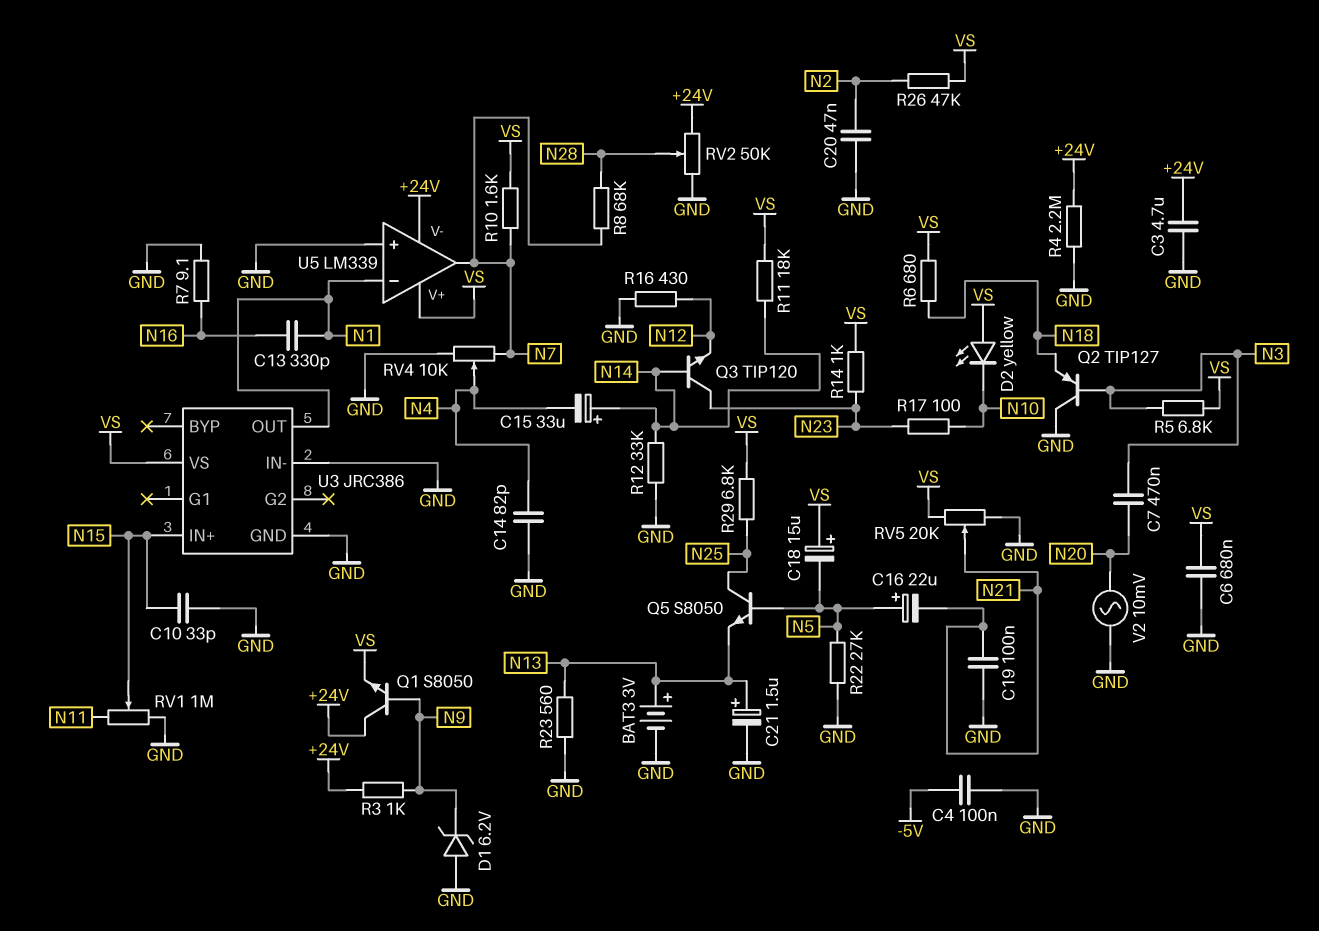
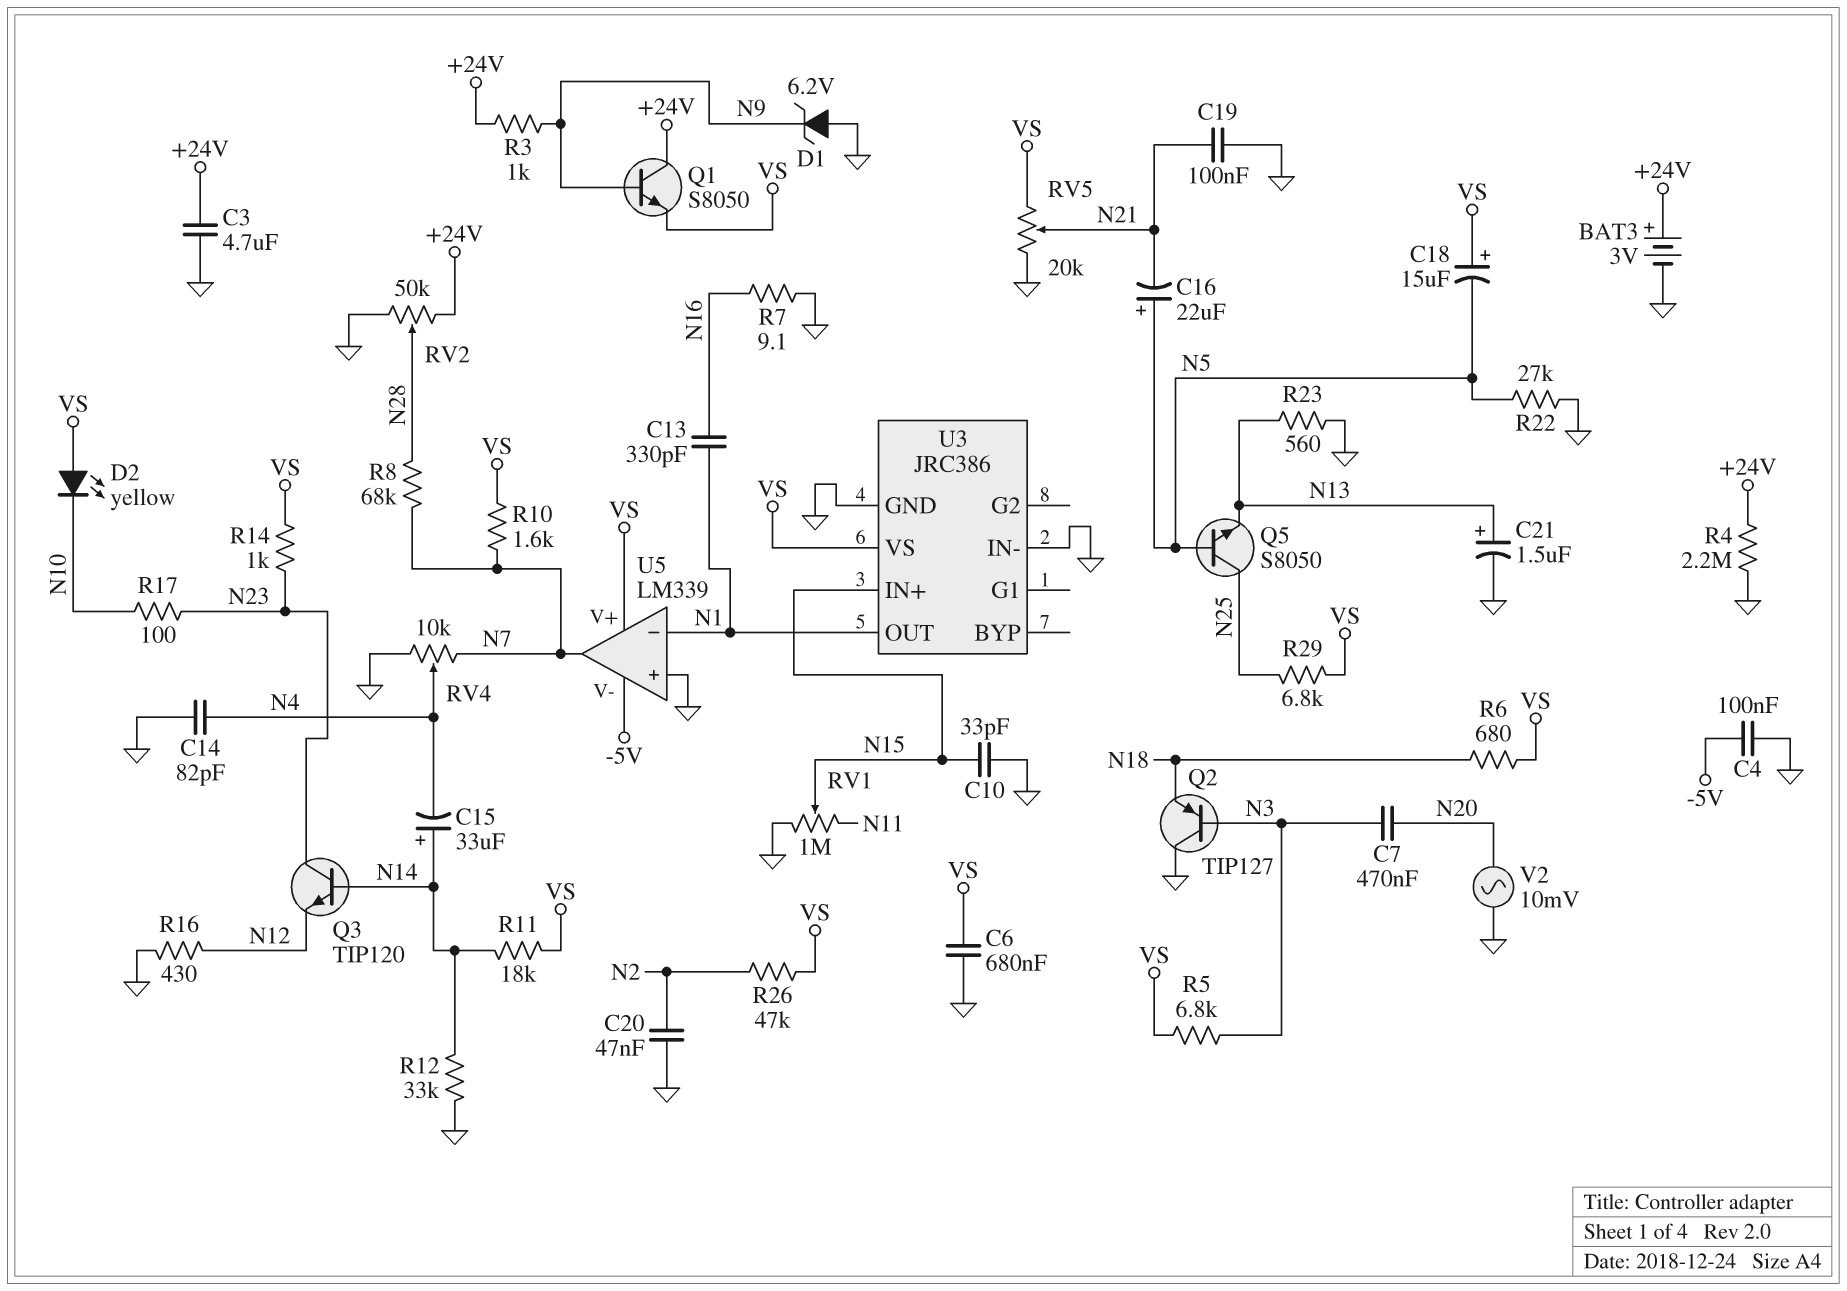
BAT3: 3V (plus N13, minus GND) -> 3V (plus +24V, minus GND)
U5 pin V-: +24V -> -5V

